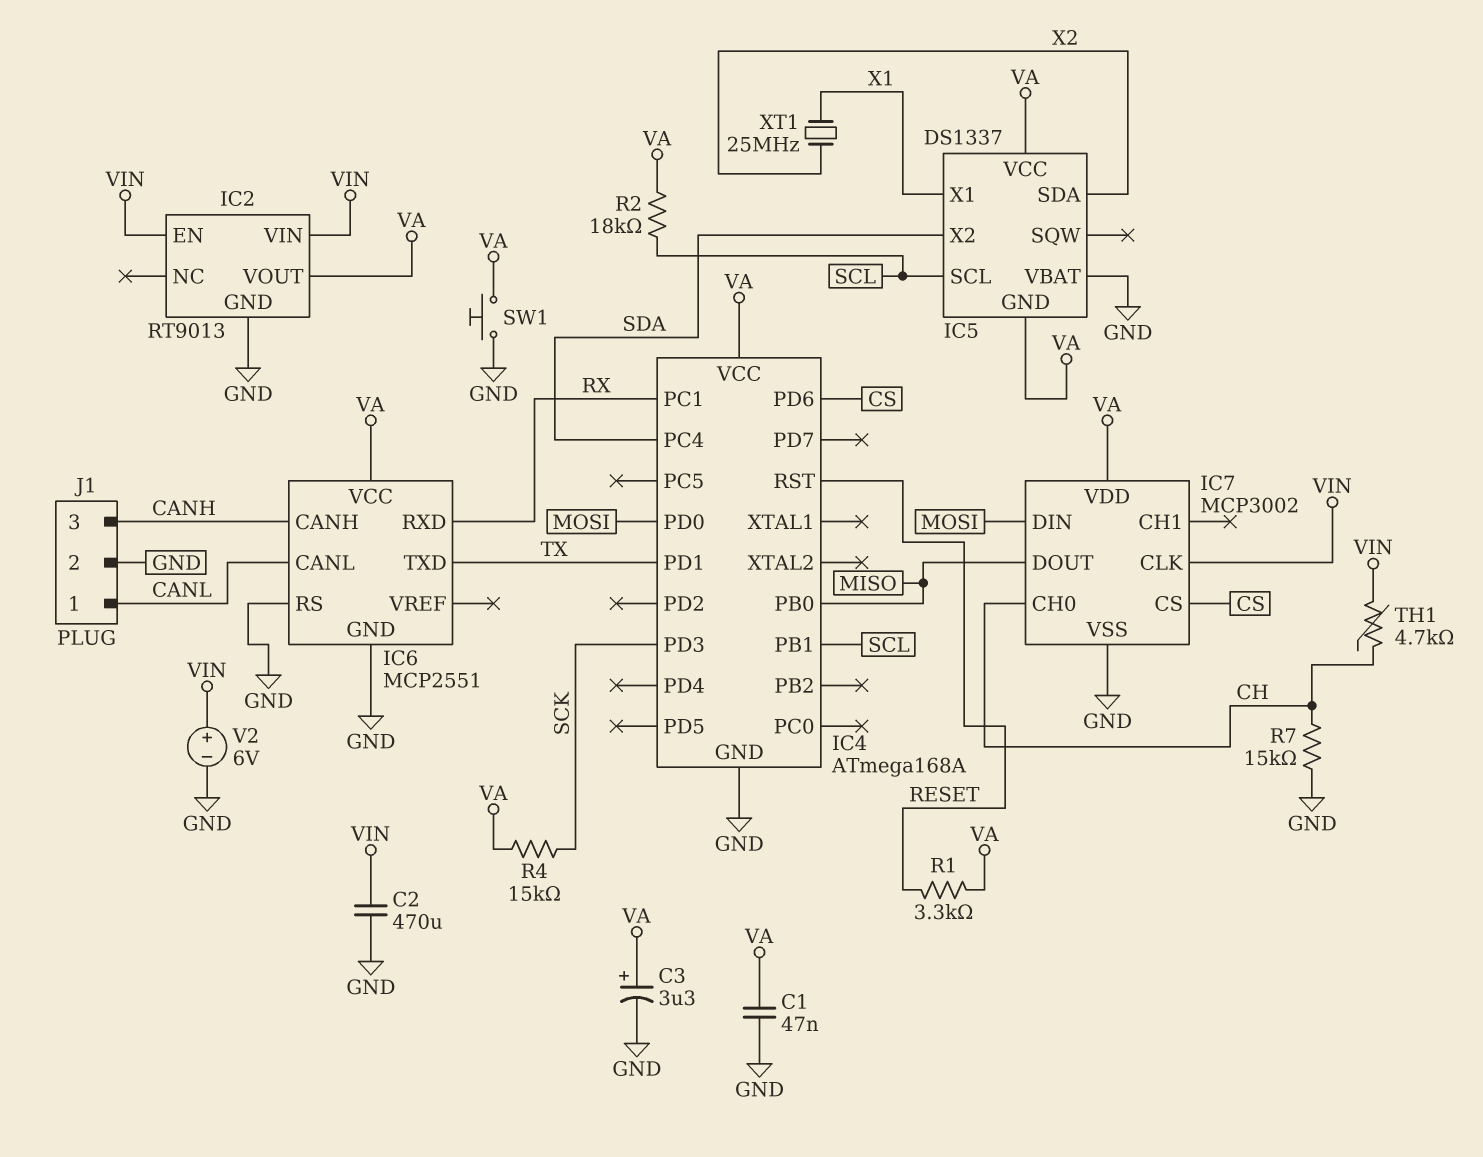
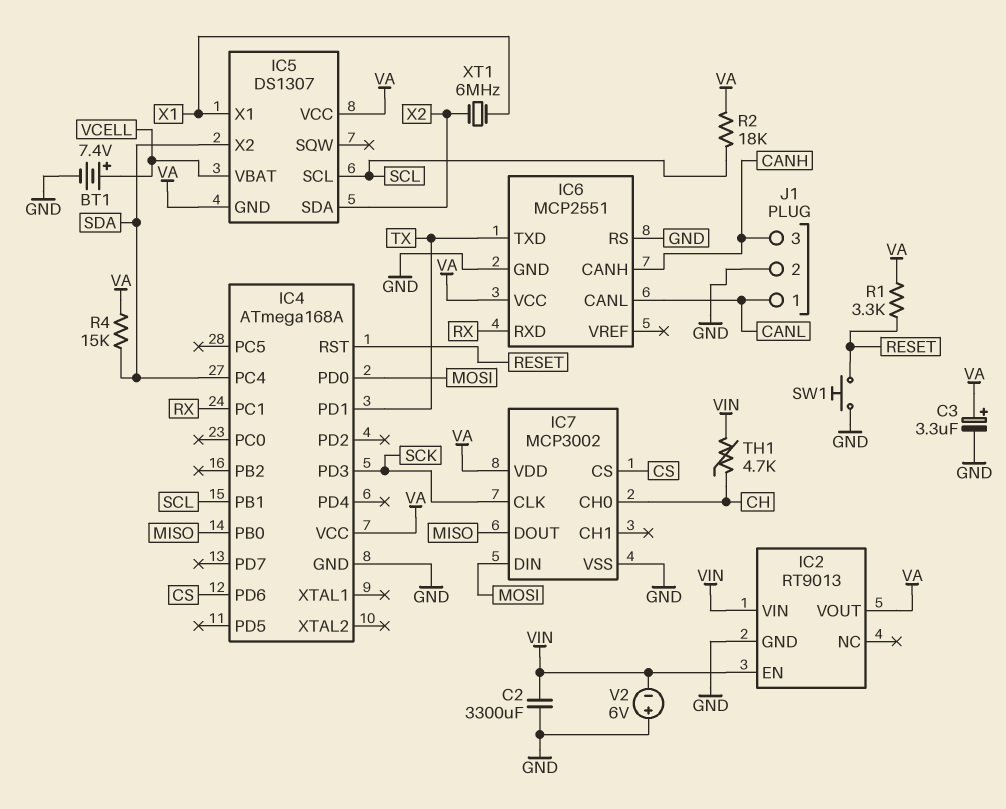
BT1: none -> 7.4V (plus VCELL, minus GND)
C1: 47nF (GND, VA) -> none
C2: 470uF (GND, VIN) -> 3300uF (GND, VIN)
IC5: DS1337 -> DS1307
IC5 pin VBAT: GND -> VCELL
IC7 pin CLK: VIN -> SCK
R4: 15k (SCK, VA) -> 15k (SDA, VA)
R7: 15k (CH, GND) -> none
SW1: button (GND, VA) -> button (GND, RESET)
V2: 6V (plus VIN, minus GND) -> 6V (plus GND, minus VIN)
XT1: 25MHz (X1, X2) -> 6MHz (X1, X2)

